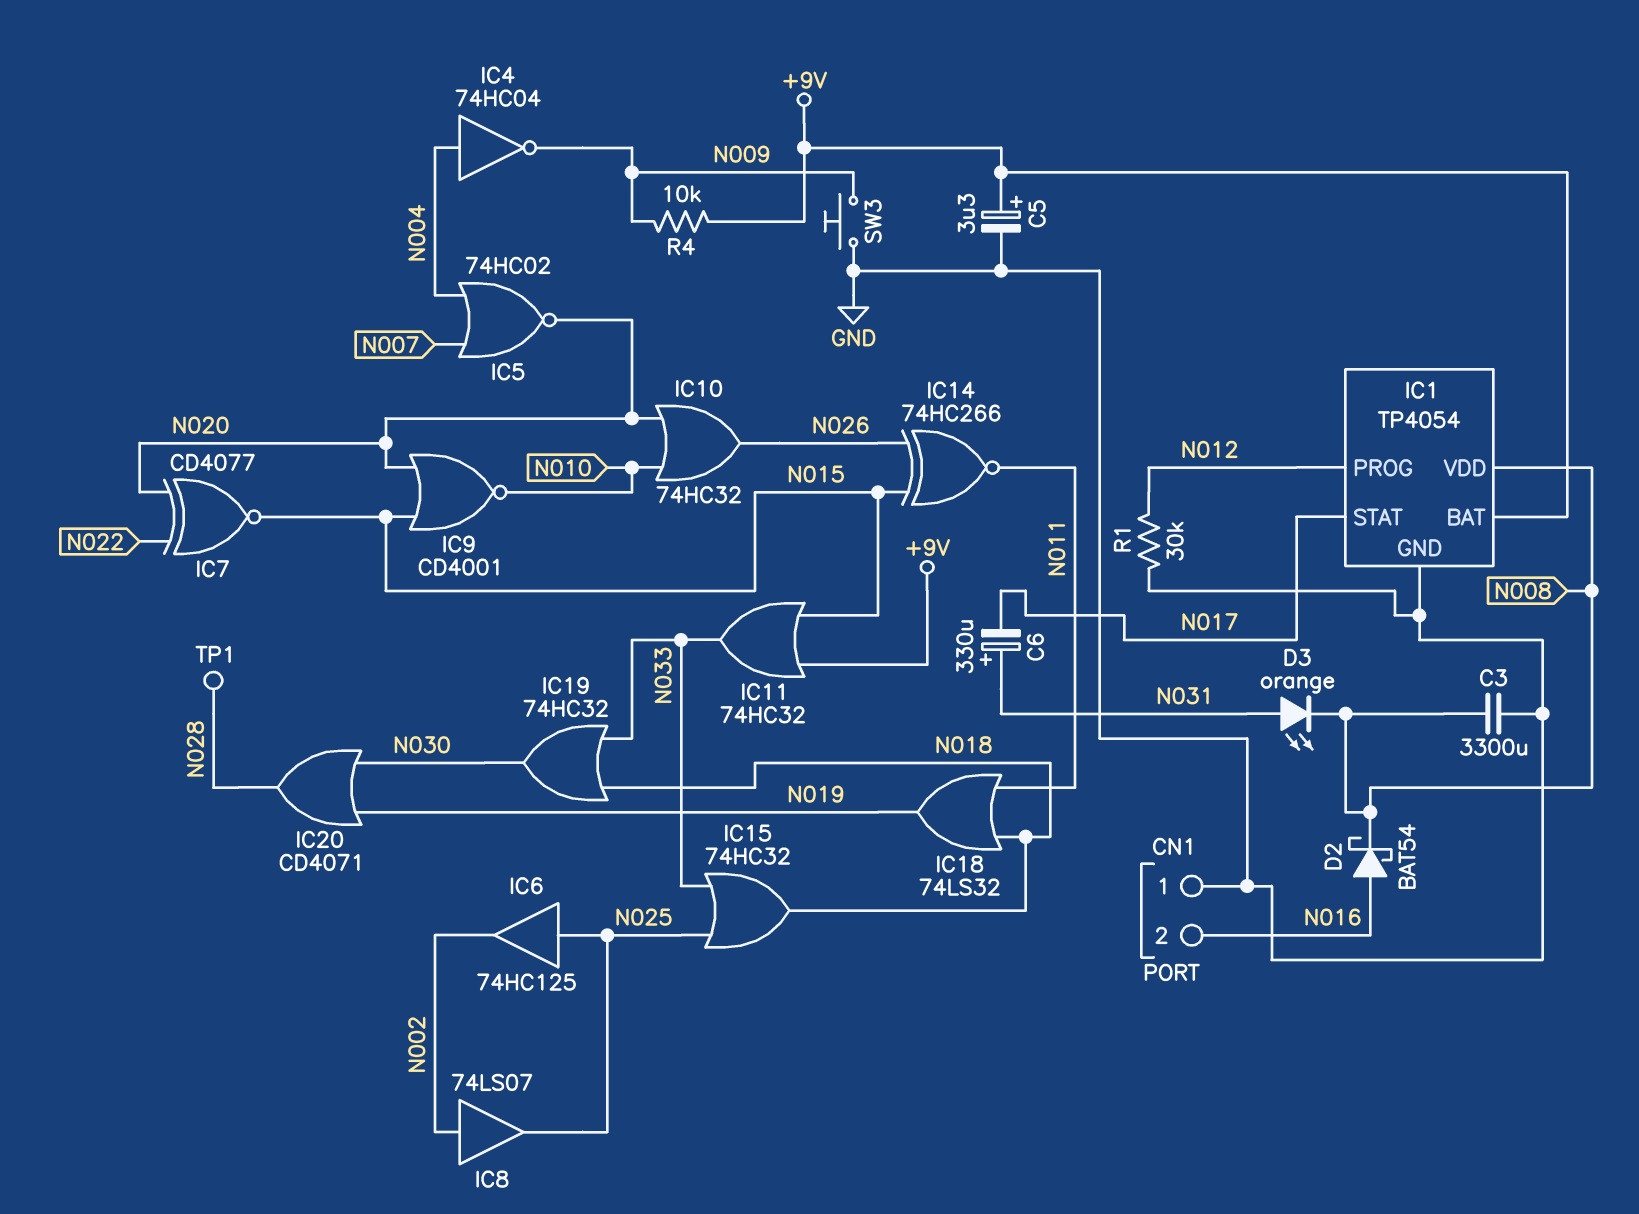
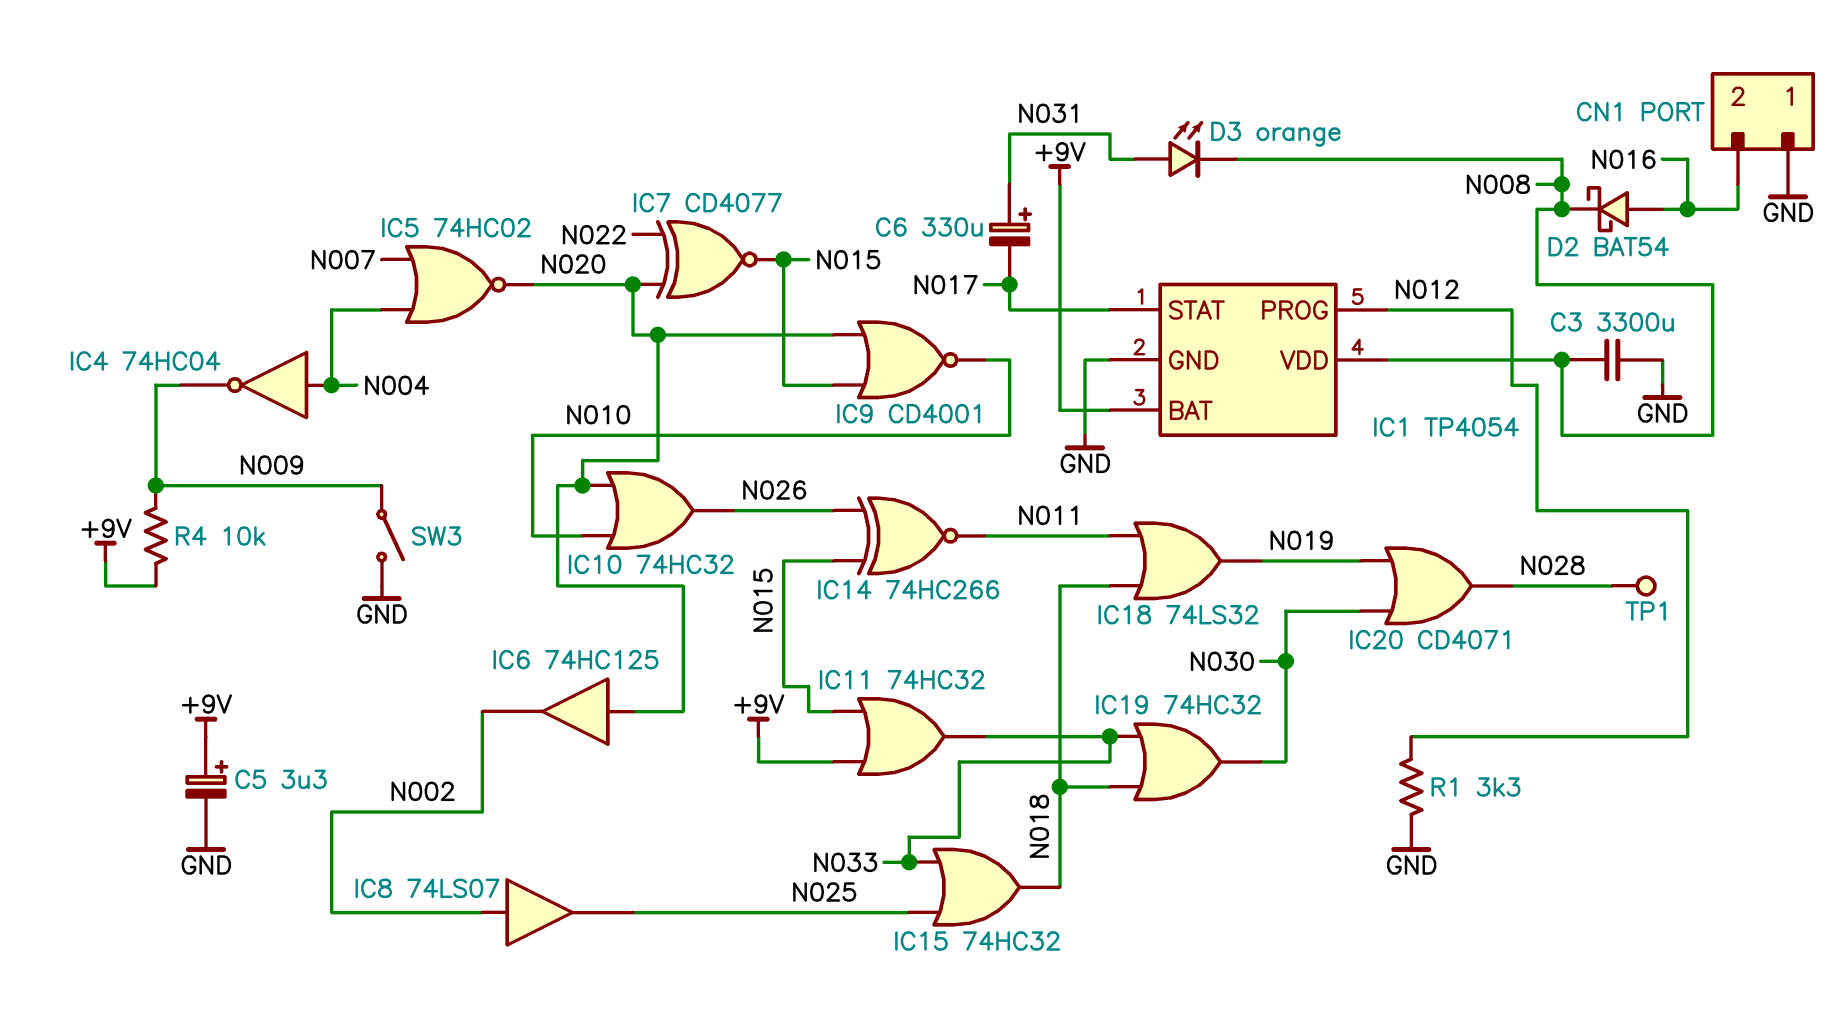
IC6: buffer 74HC125 (in N025, out N002) -> buffer 74HC125 (in N020, out N002)
R1: 30k (GND, N012) -> 3.3k (GND, N012)
SW3: button (GND, N009) -> switch (GND, N009)

